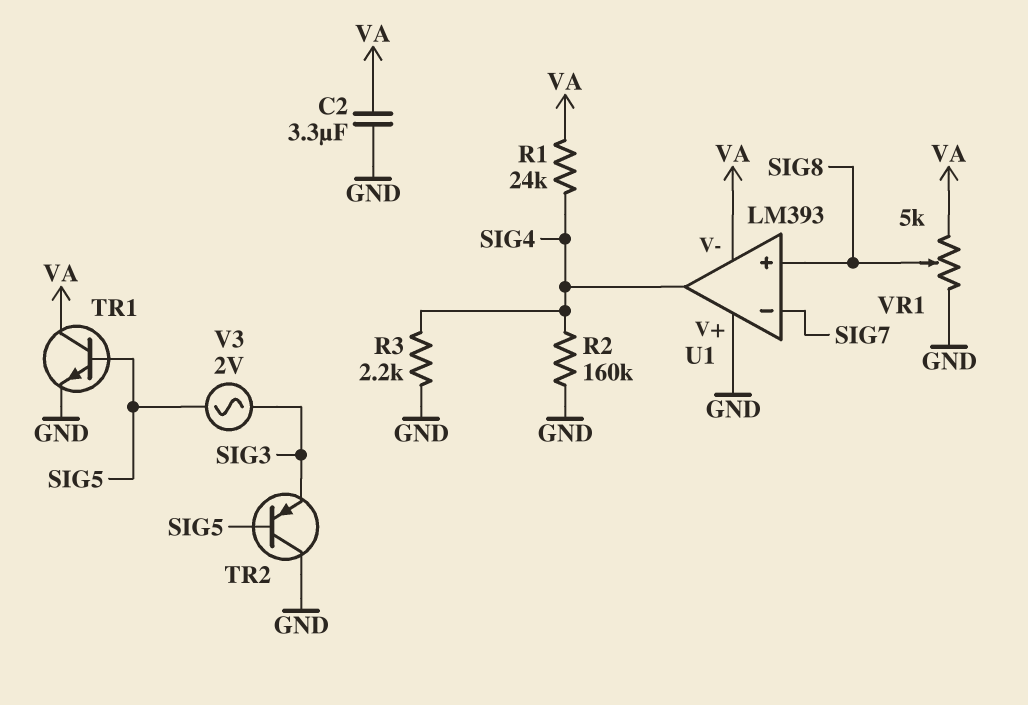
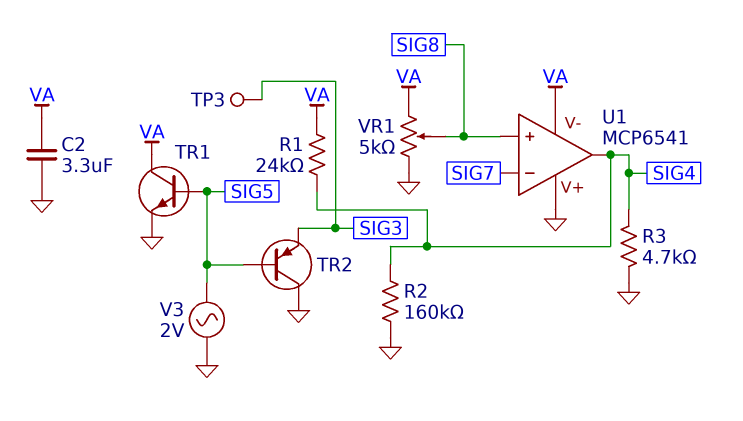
R3: 2.2k (GND, SIG4) -> 4.7k (GND, SIG4)
TP3: none -> test point (SIG3)
U1: LM393 -> MCP6541
V3: AC 2V (SIG3, SIG5) -> AC 2V (GND, SIG5)

